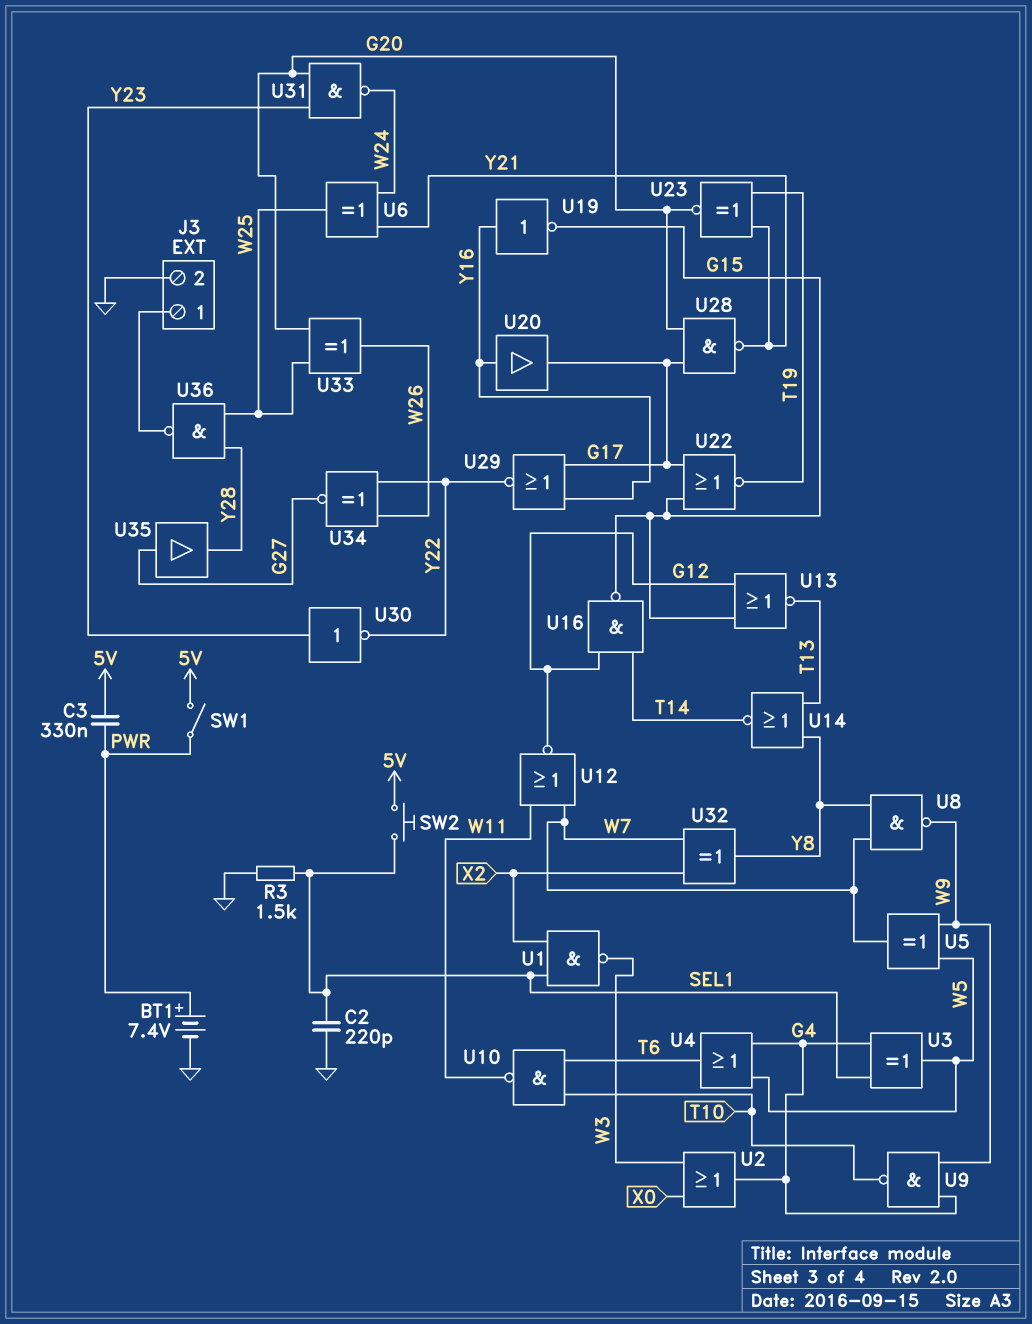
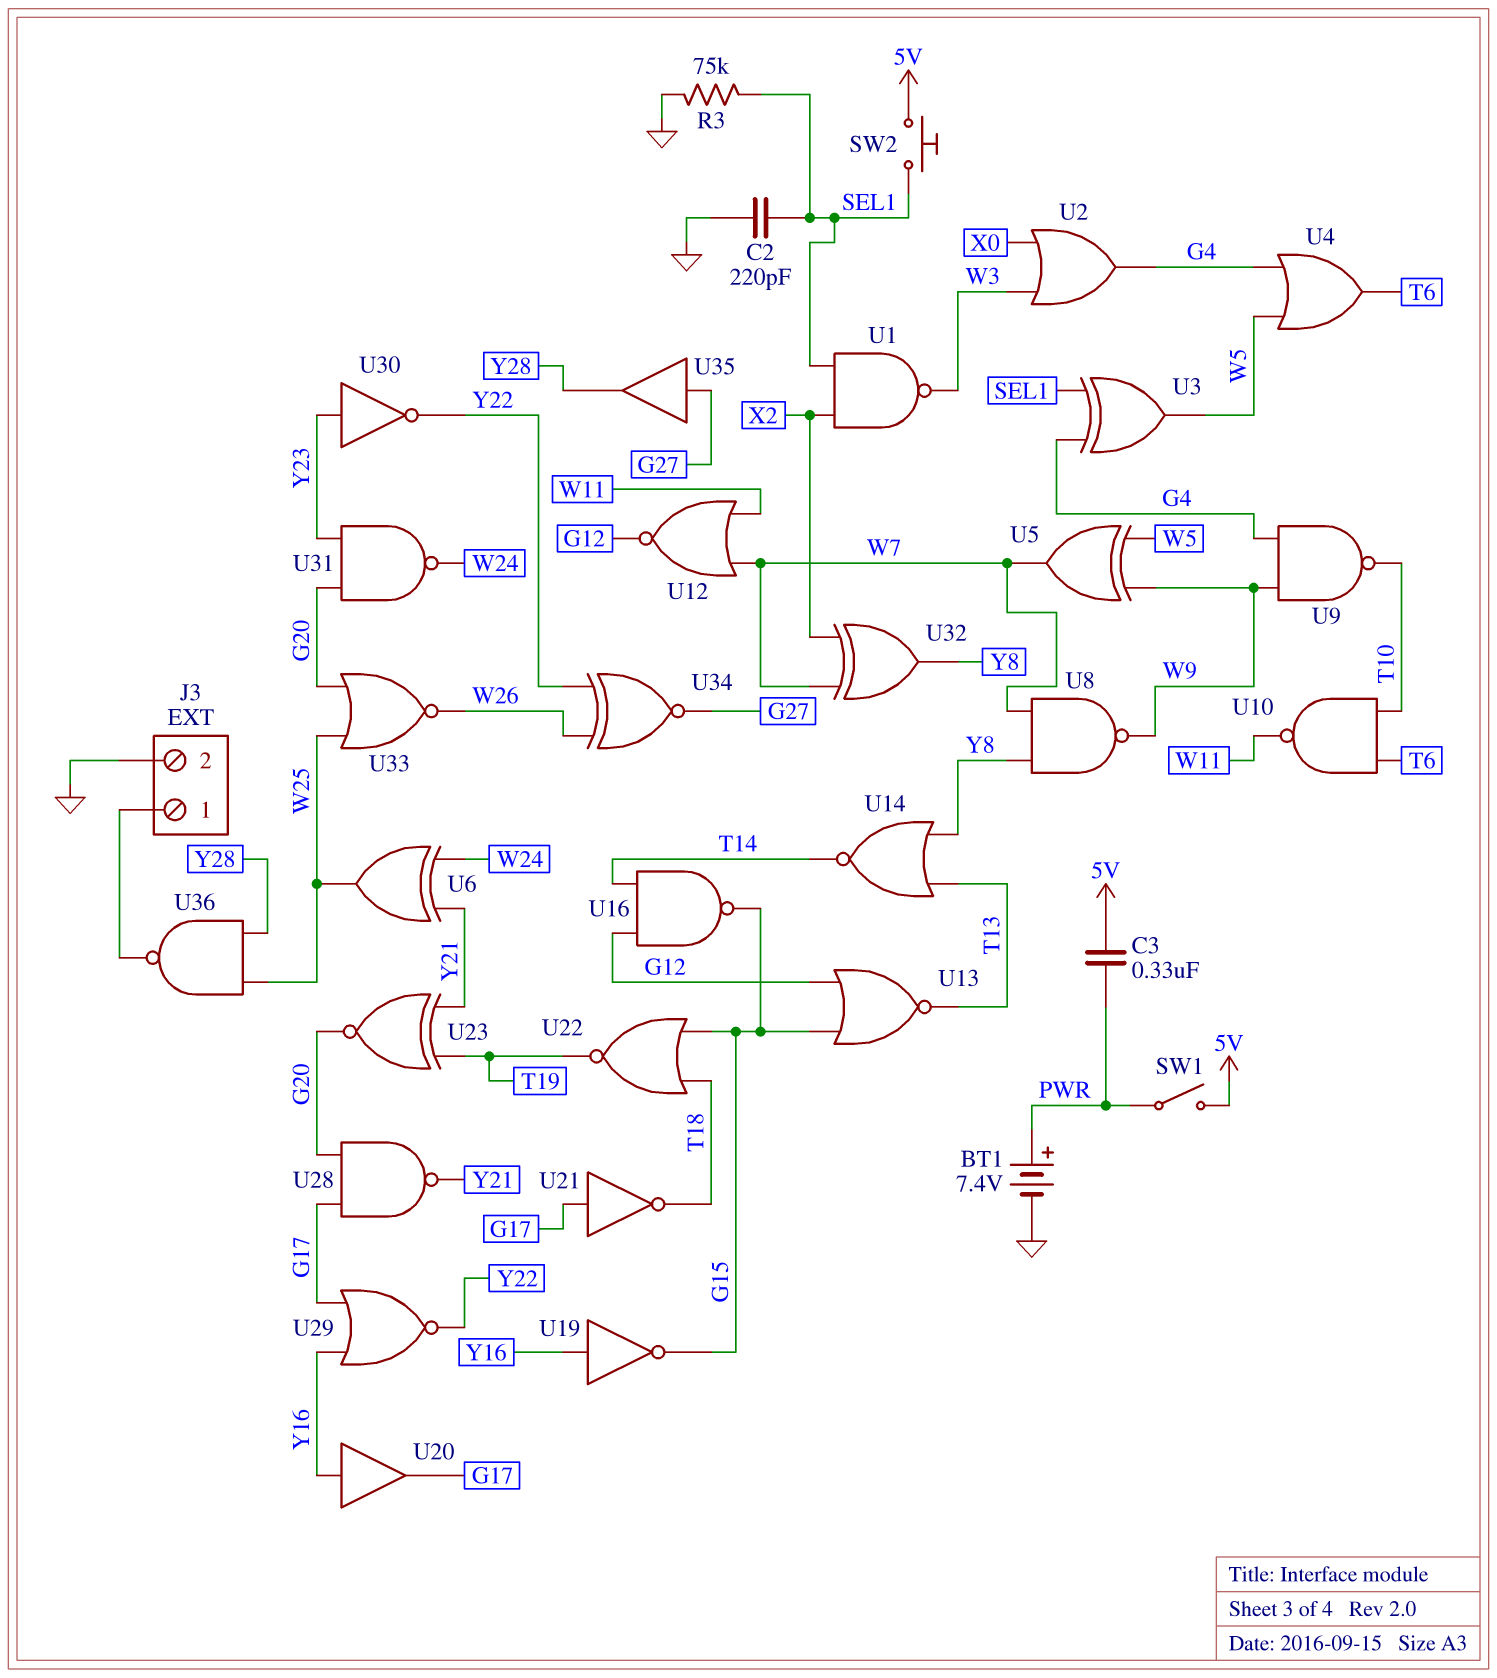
R3: 1.5k (GND, SEL1) -> 75k (GND, SEL1)
U21: none -> NOT (in G17, out T18)
U22: NOR (in G15, in G17, out T19) -> NOR (in G15, in T18, out T19)
U33: XOR (in G20, in W25, out W26) -> NOR (in G20, in W25, out W26)

